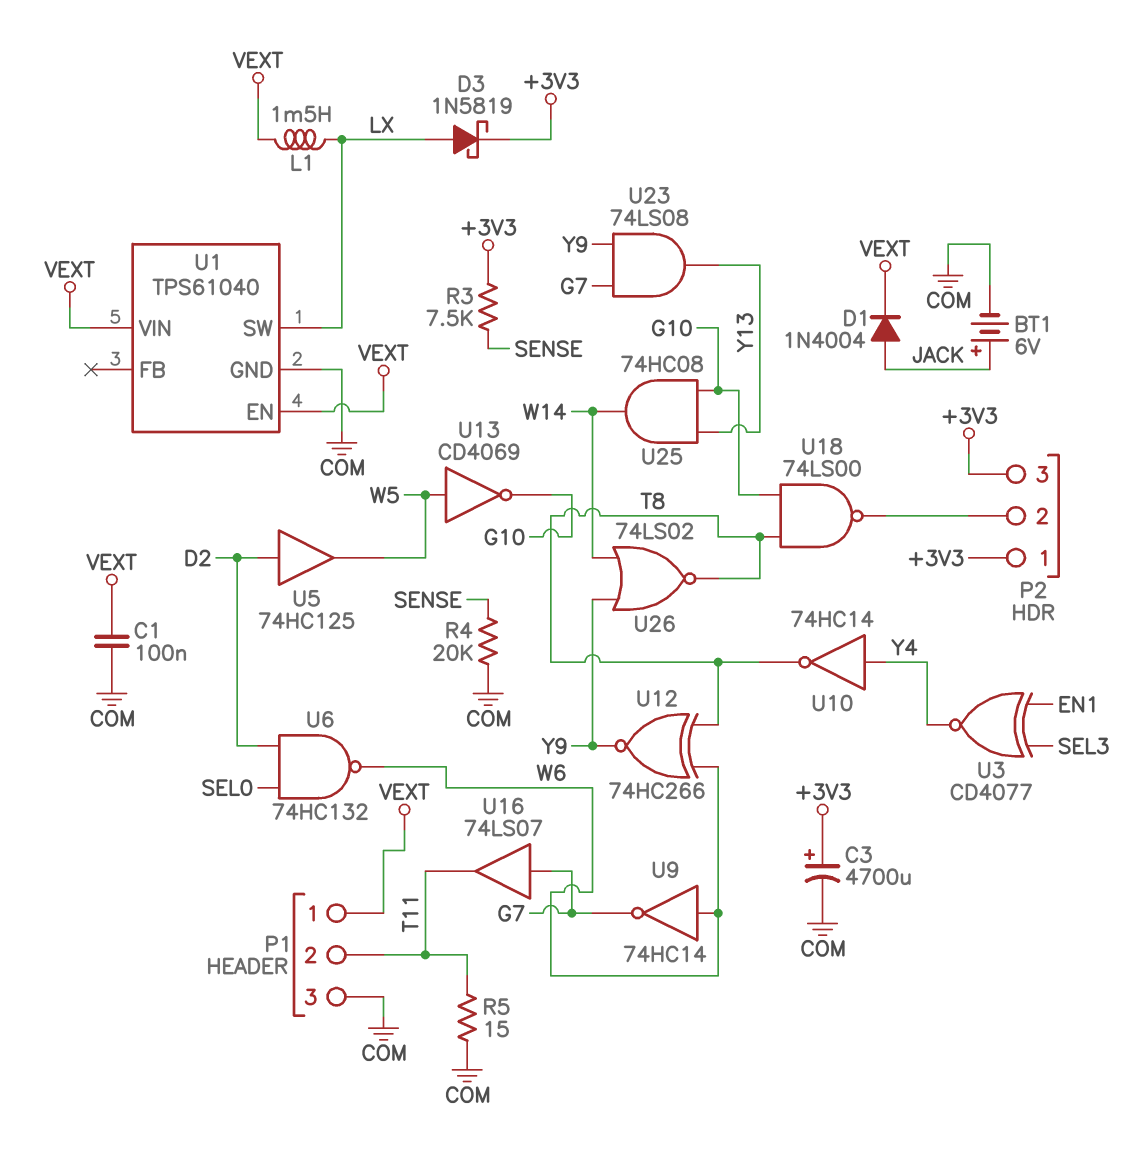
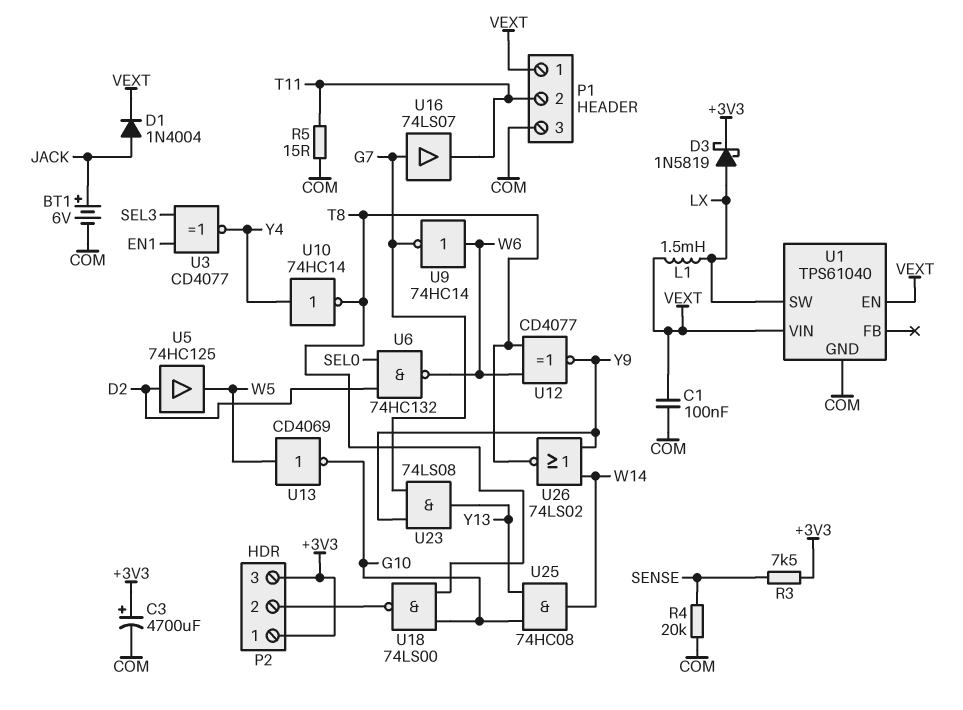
U12: XNOR 74HC266 (in T8, in W6, out Y9) -> XNOR CD4077 (in T8, in W6, out Y9)

